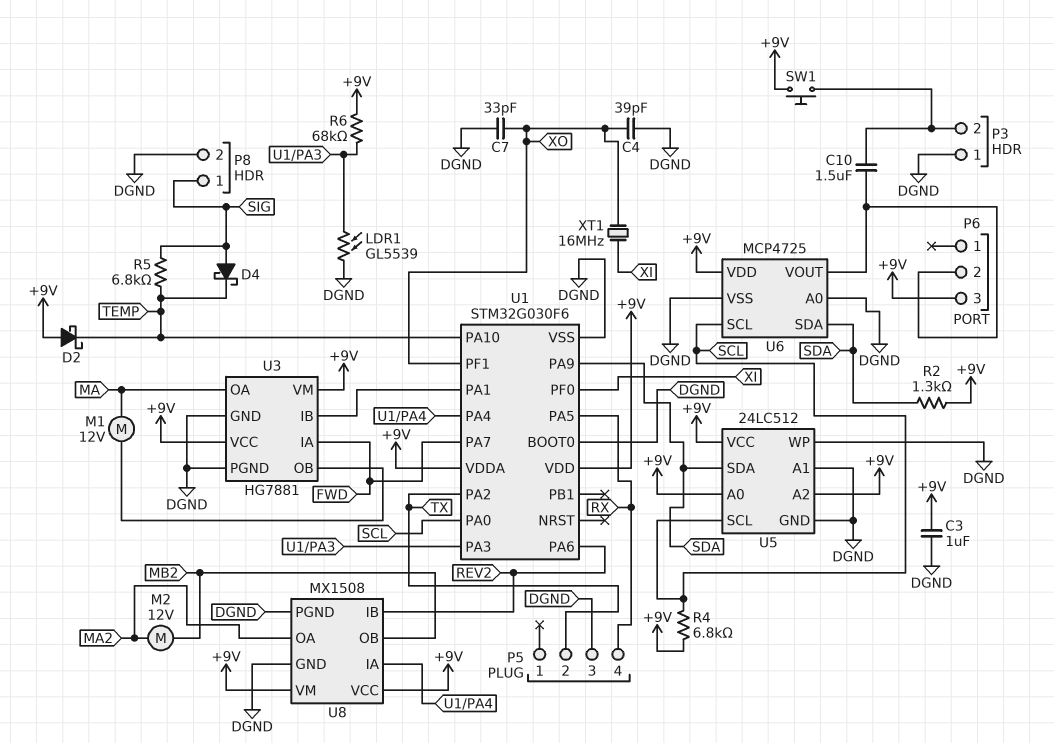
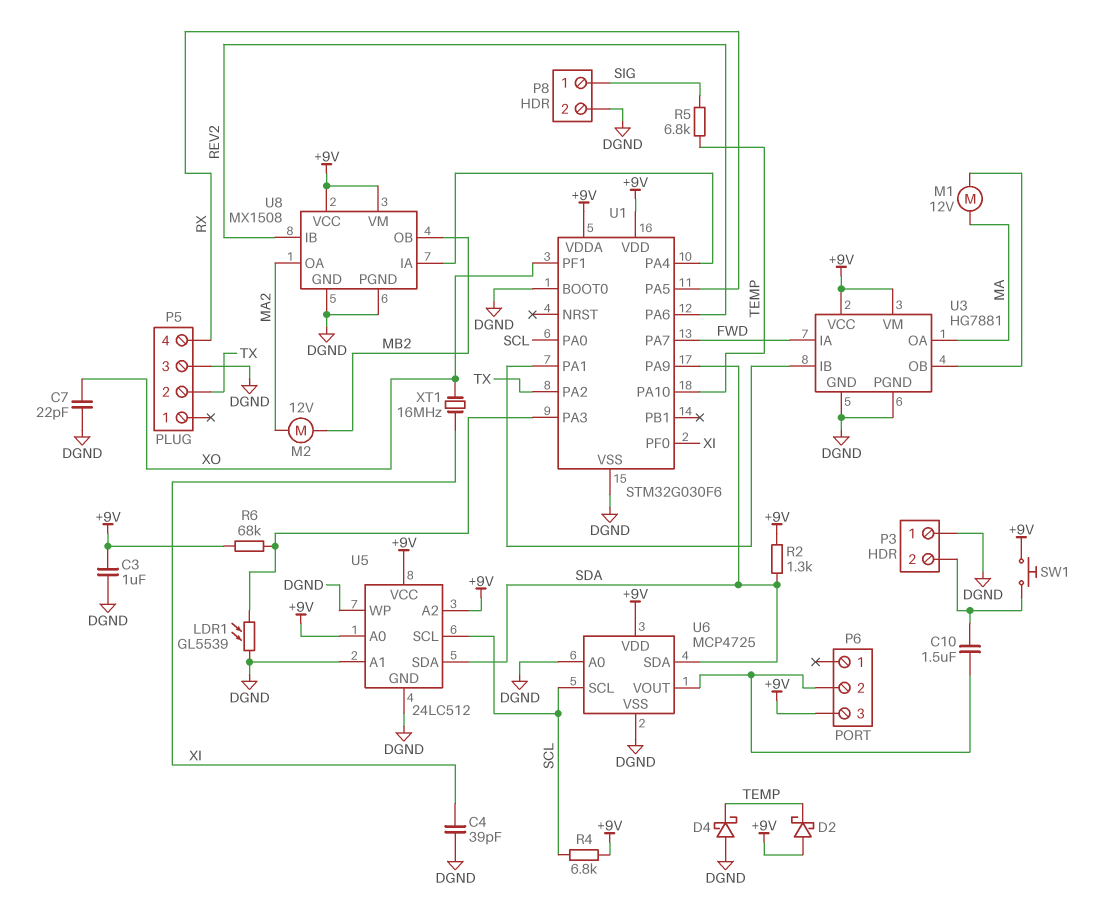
C4: 39pF (DGND, XO) -> 39pF (DGND, XI)
C7: 33pF (DGND, XO) -> 22pF (DGND, XO)
D4: schottky (A SIG, K TEMP) -> schottky (A DGND, K TEMP)

